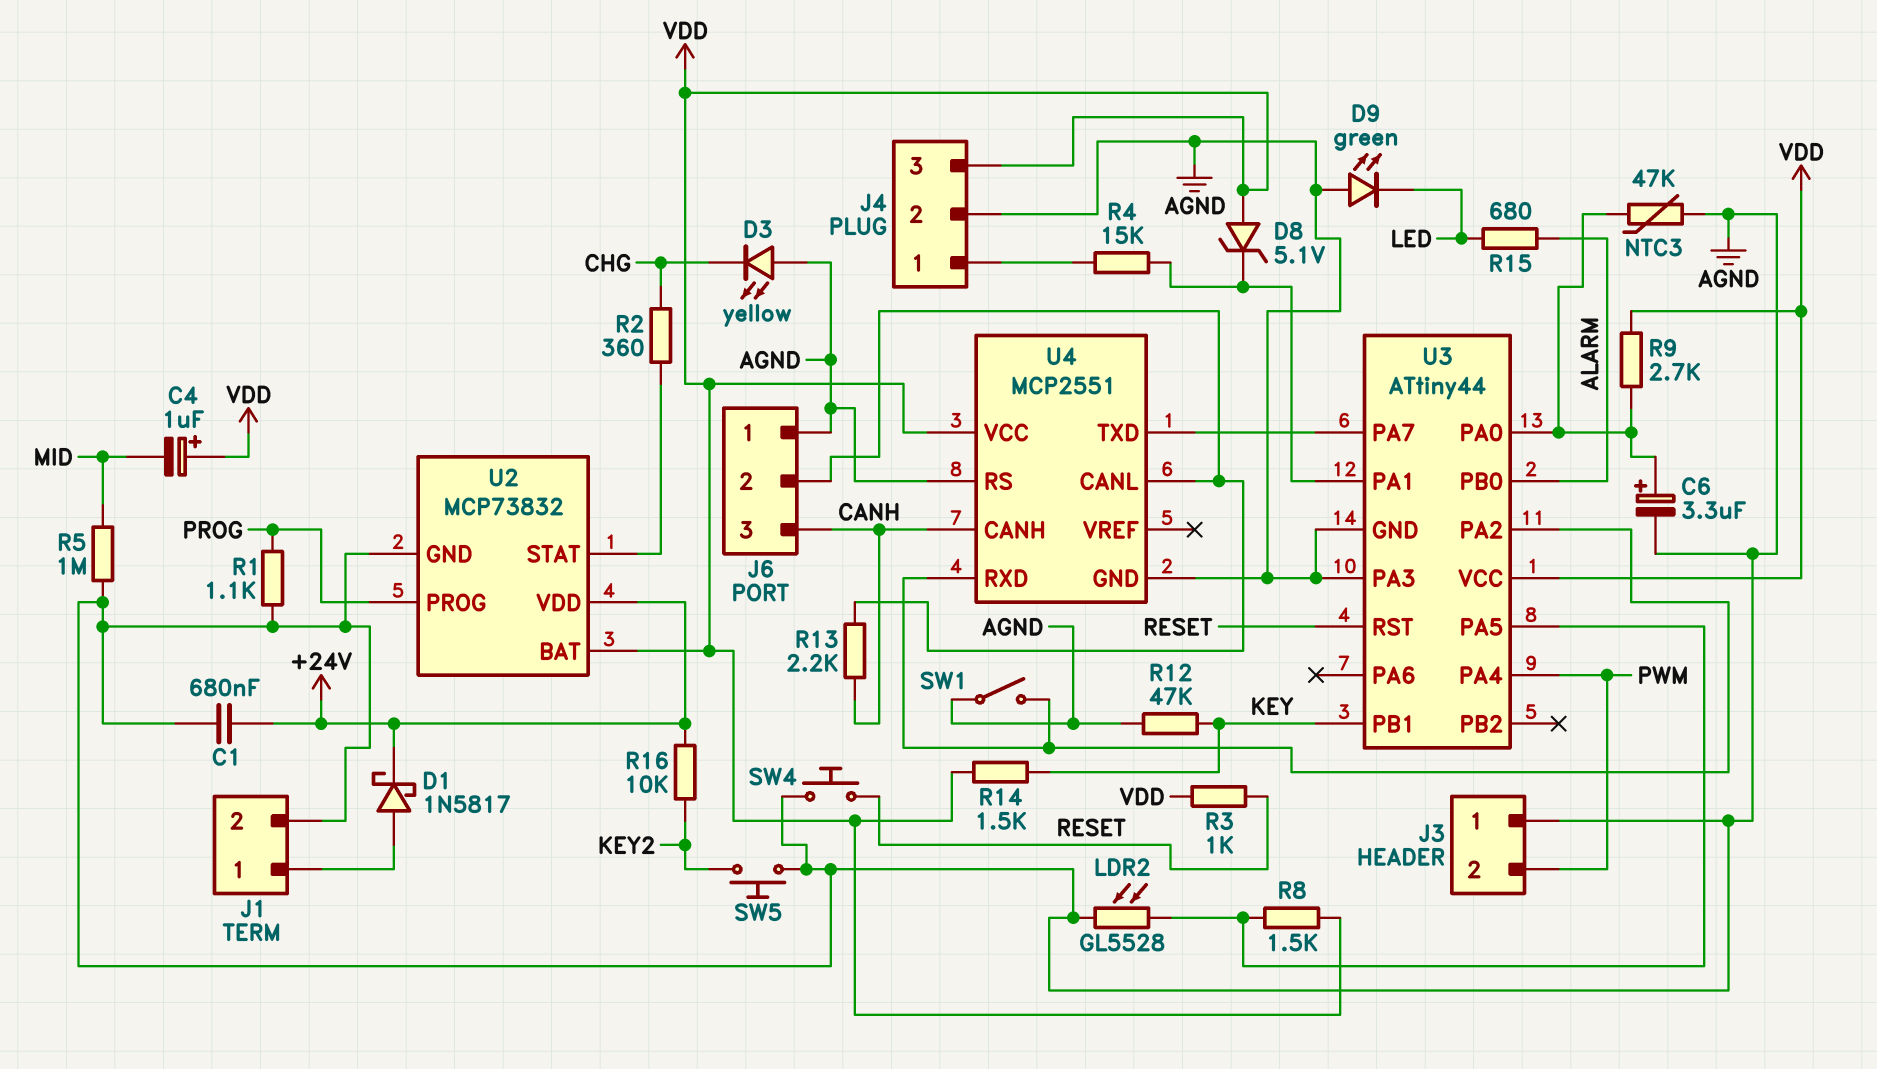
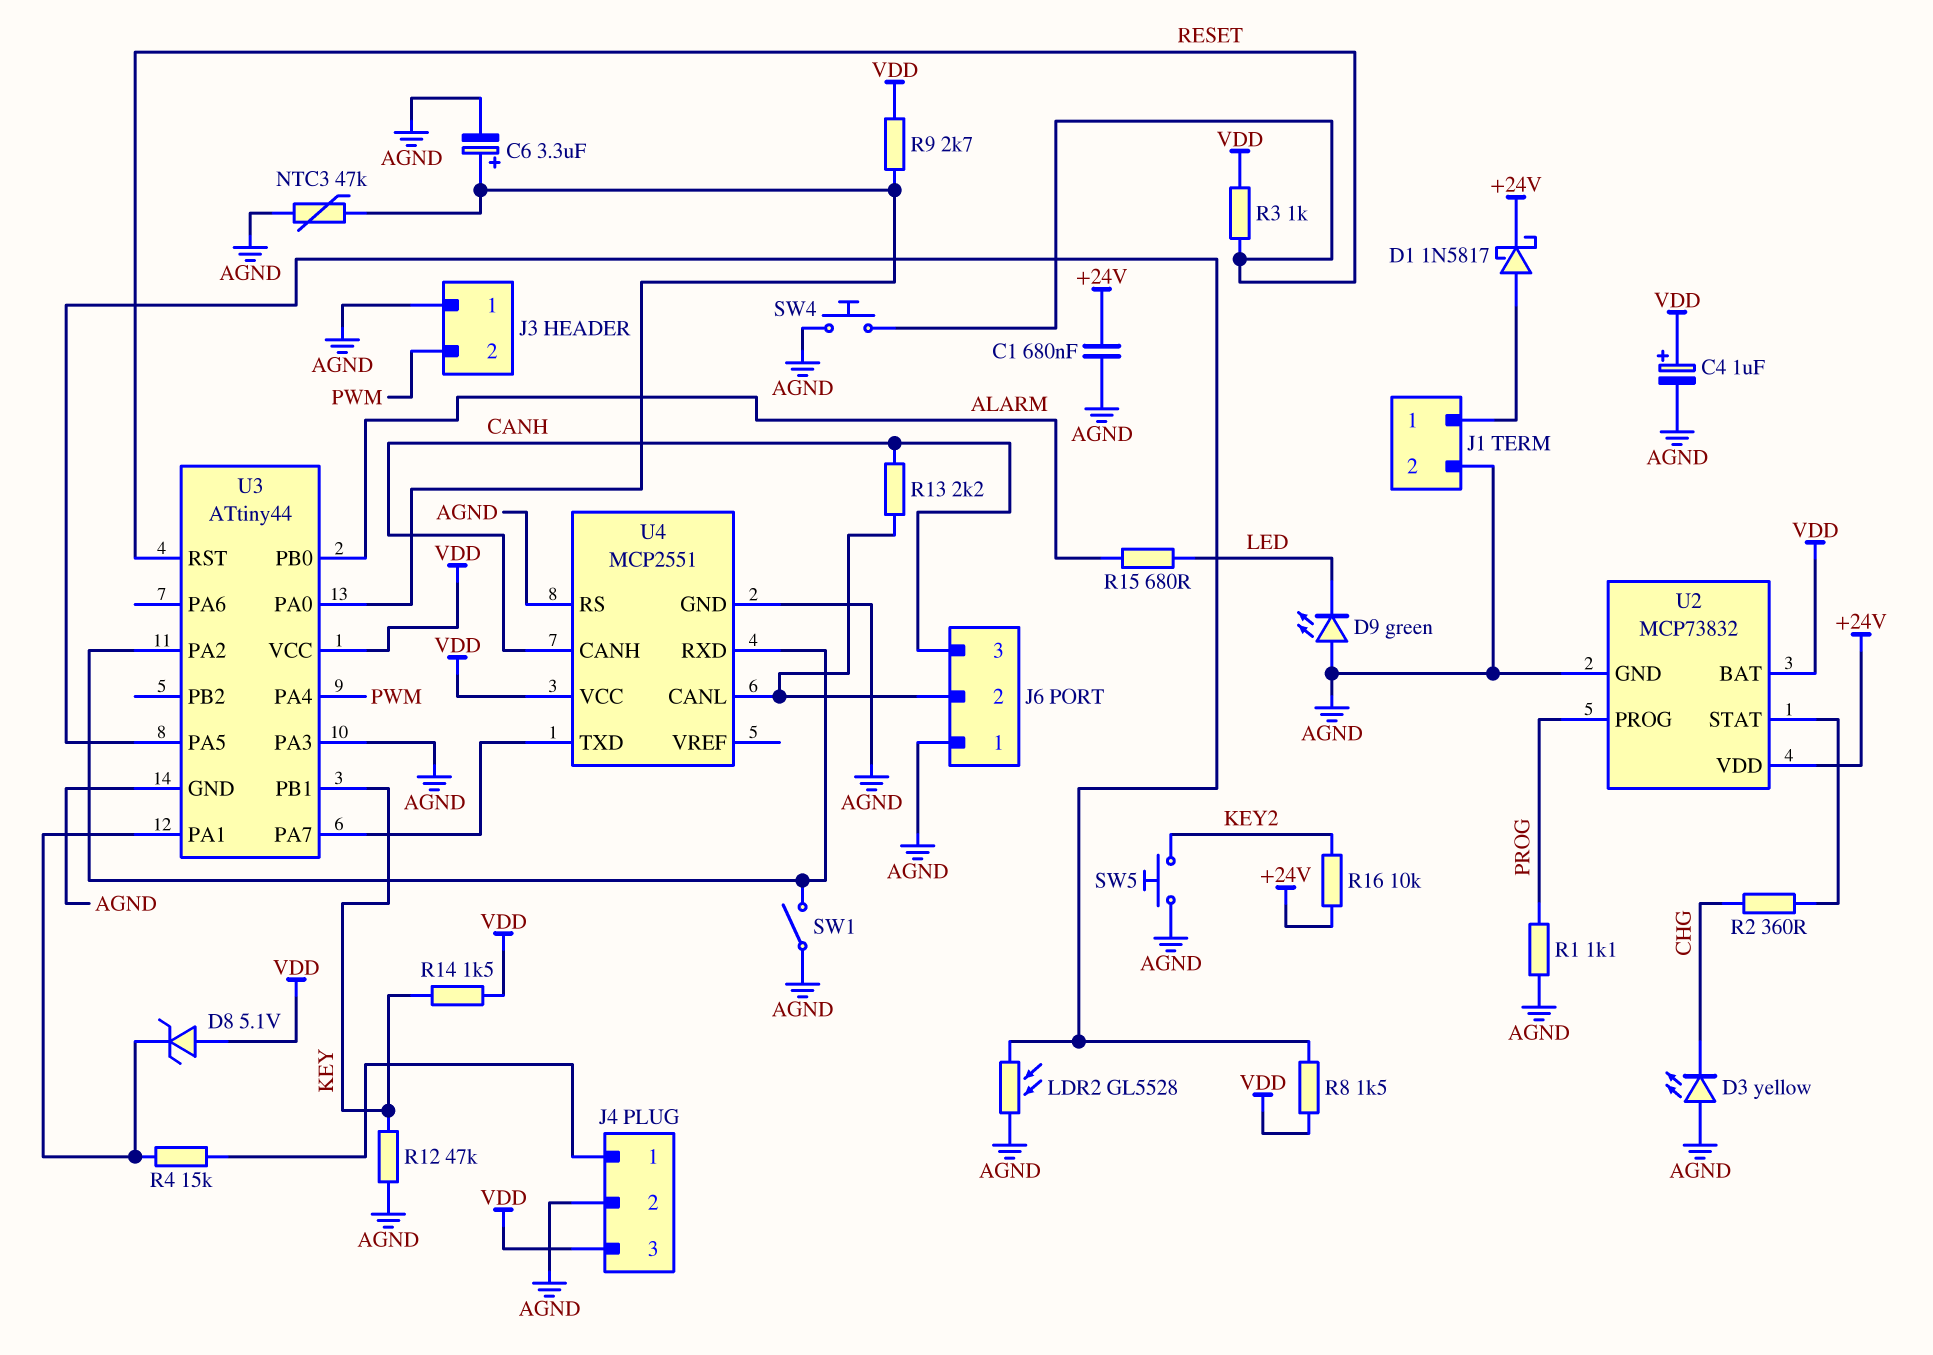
C4: 1uF (plus VDD, minus MID) -> 1uF (plus VDD, minus AGND)
R5: 1M (AGND, MID) -> none

